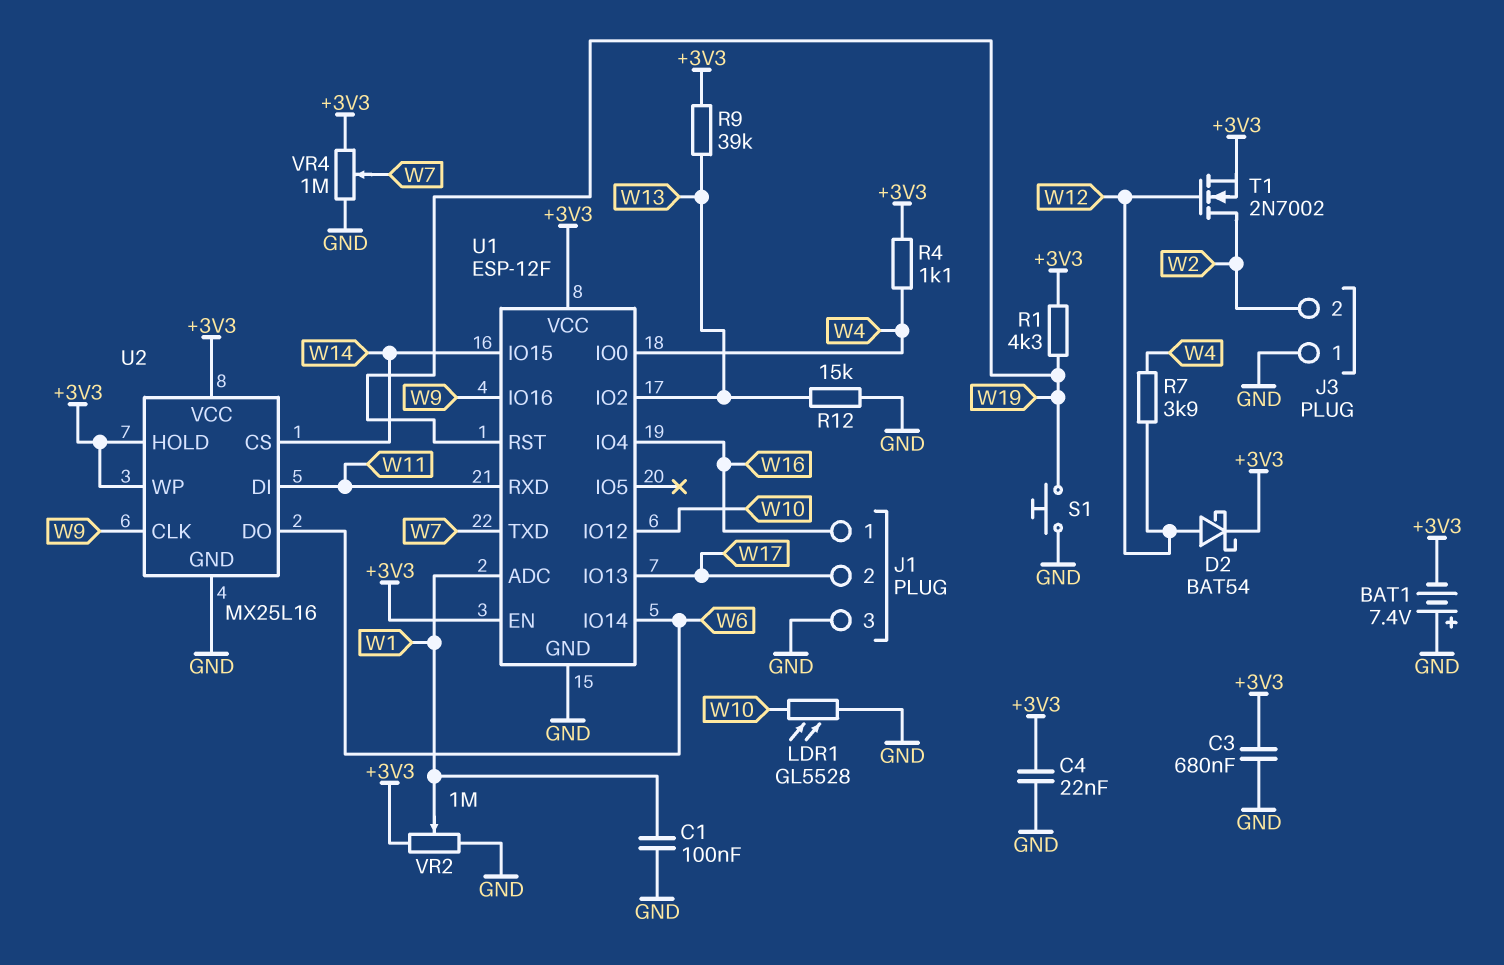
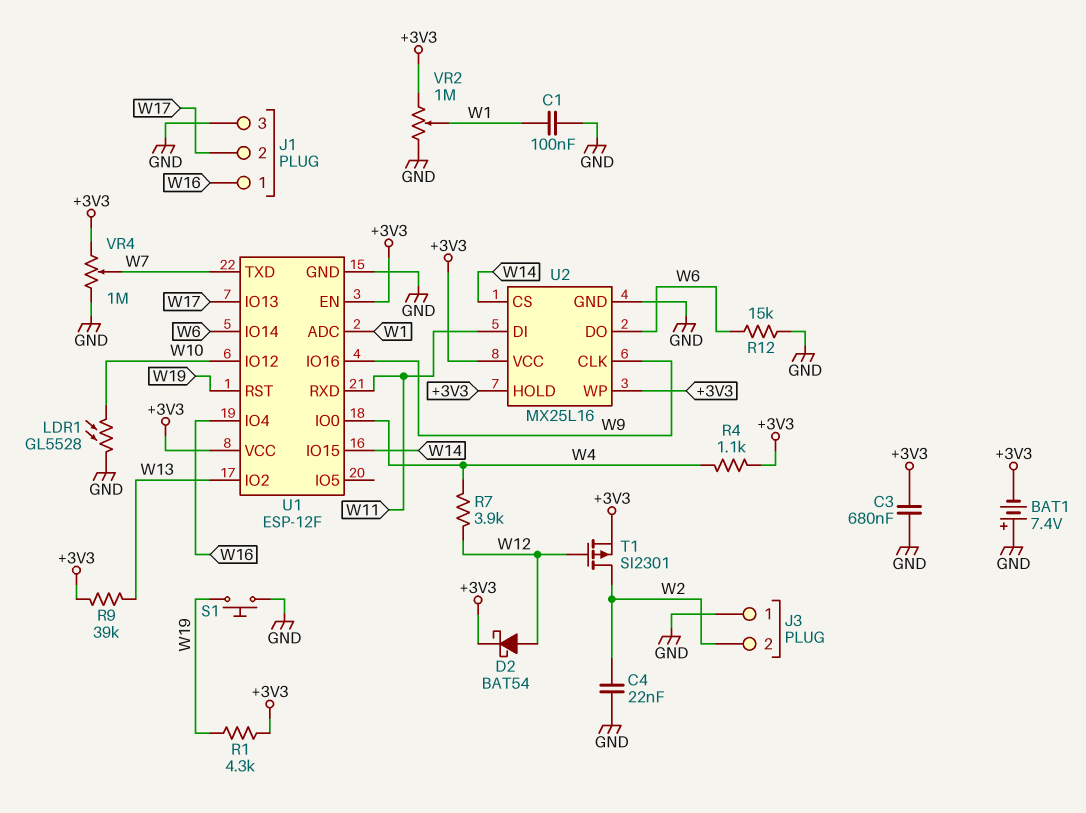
C4: 22nF (+3V3, GND) -> 22nF (GND, W2)
R12: 15k (GND, W13) -> 15k (GND, W6)
T1: NMOS 2N7002 (G W12, D W2, S +3V3) -> PMOS SI2301 (G W12, D W2, S +3V3)

